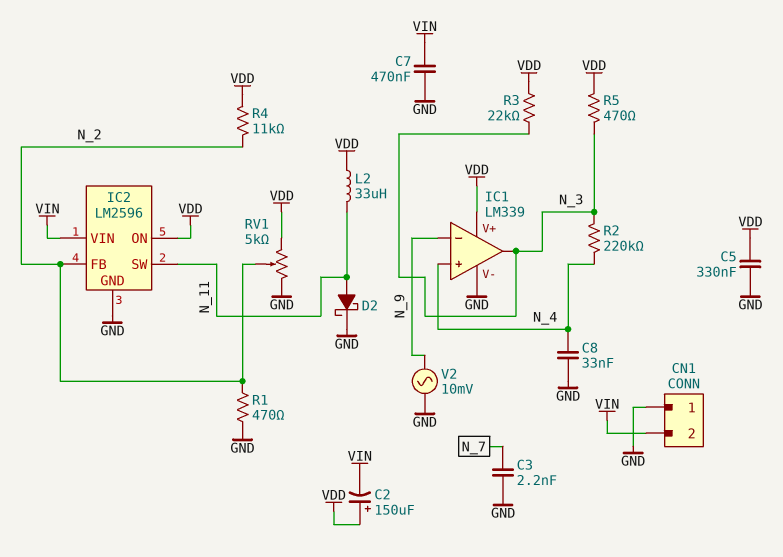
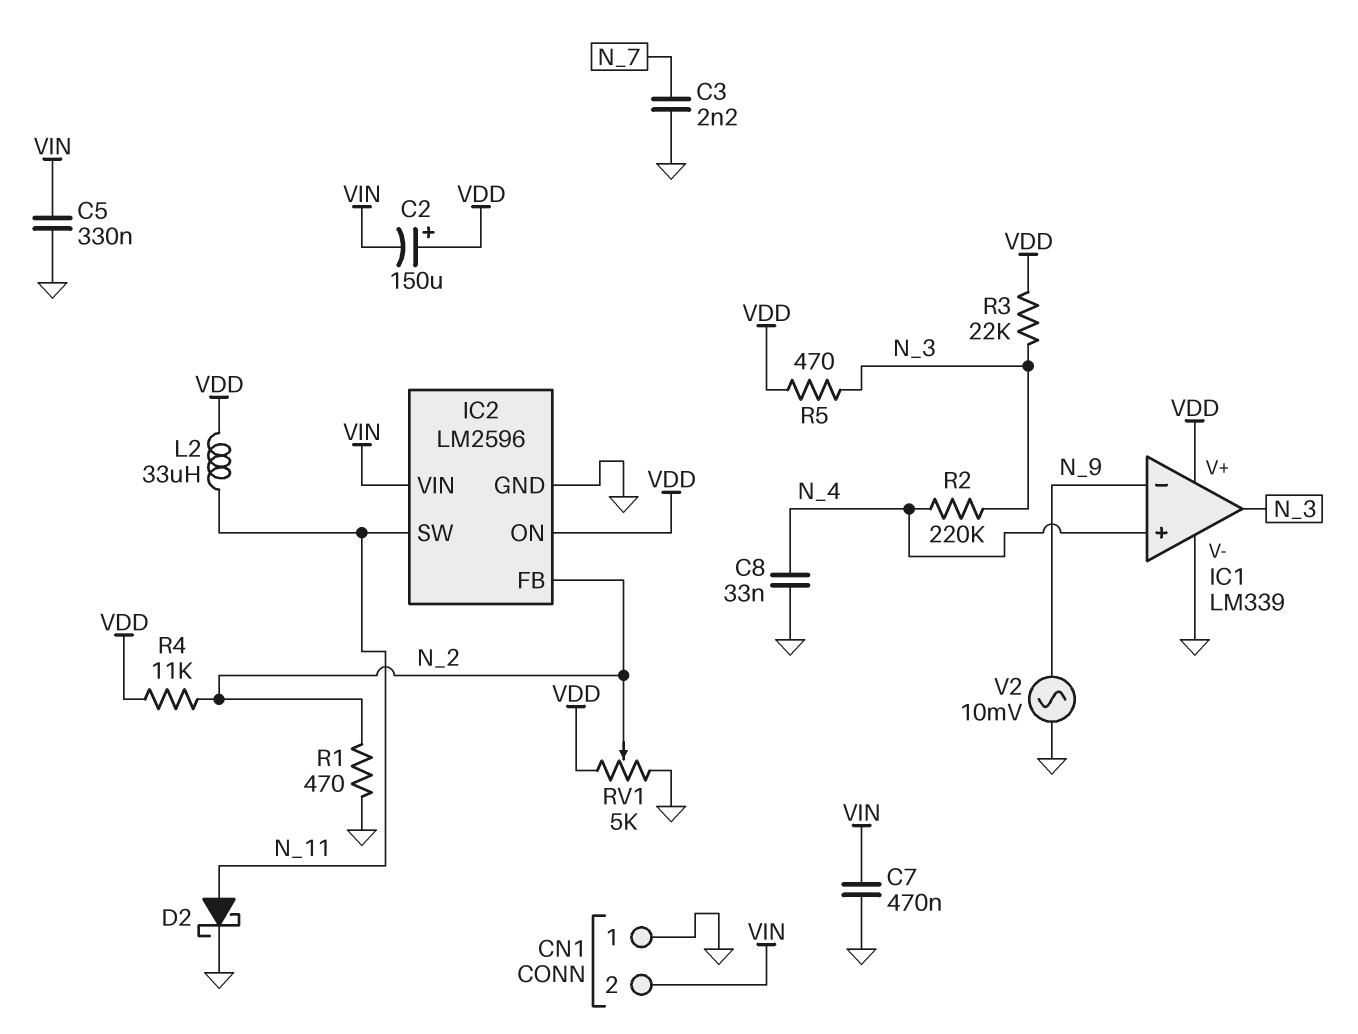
C5: 330nF (GND, VDD) -> 330nF (GND, VIN)

